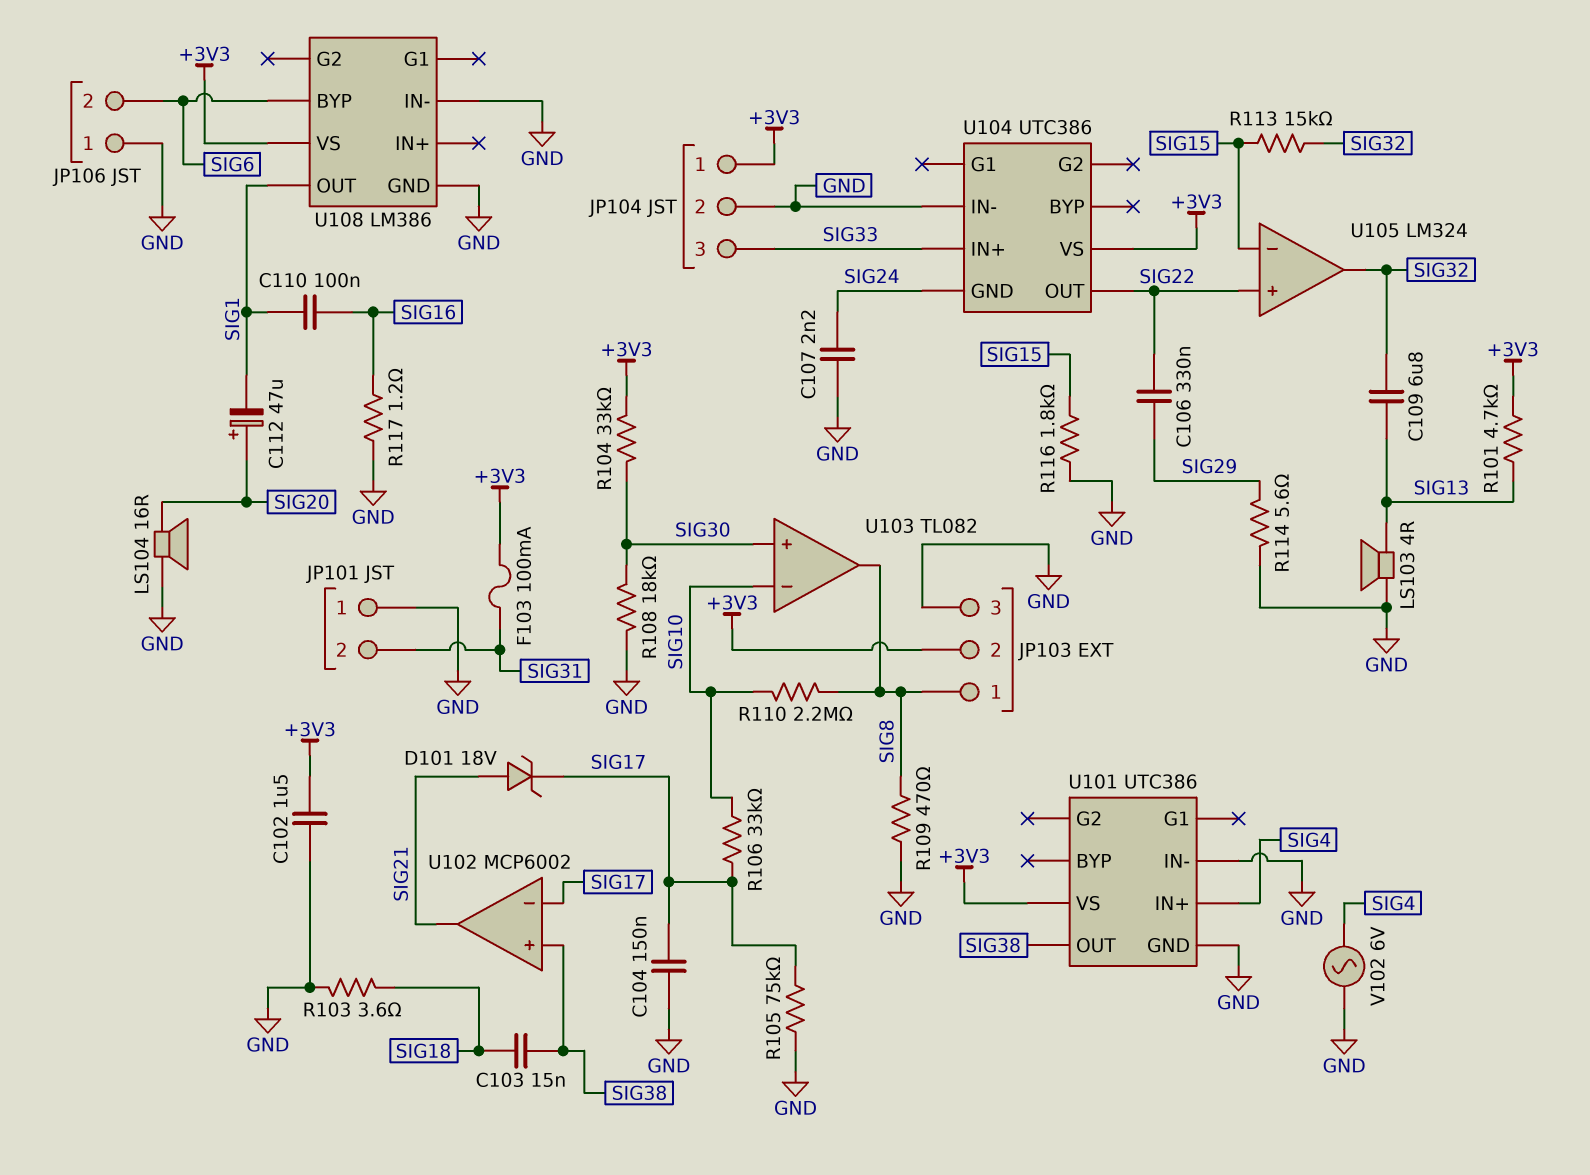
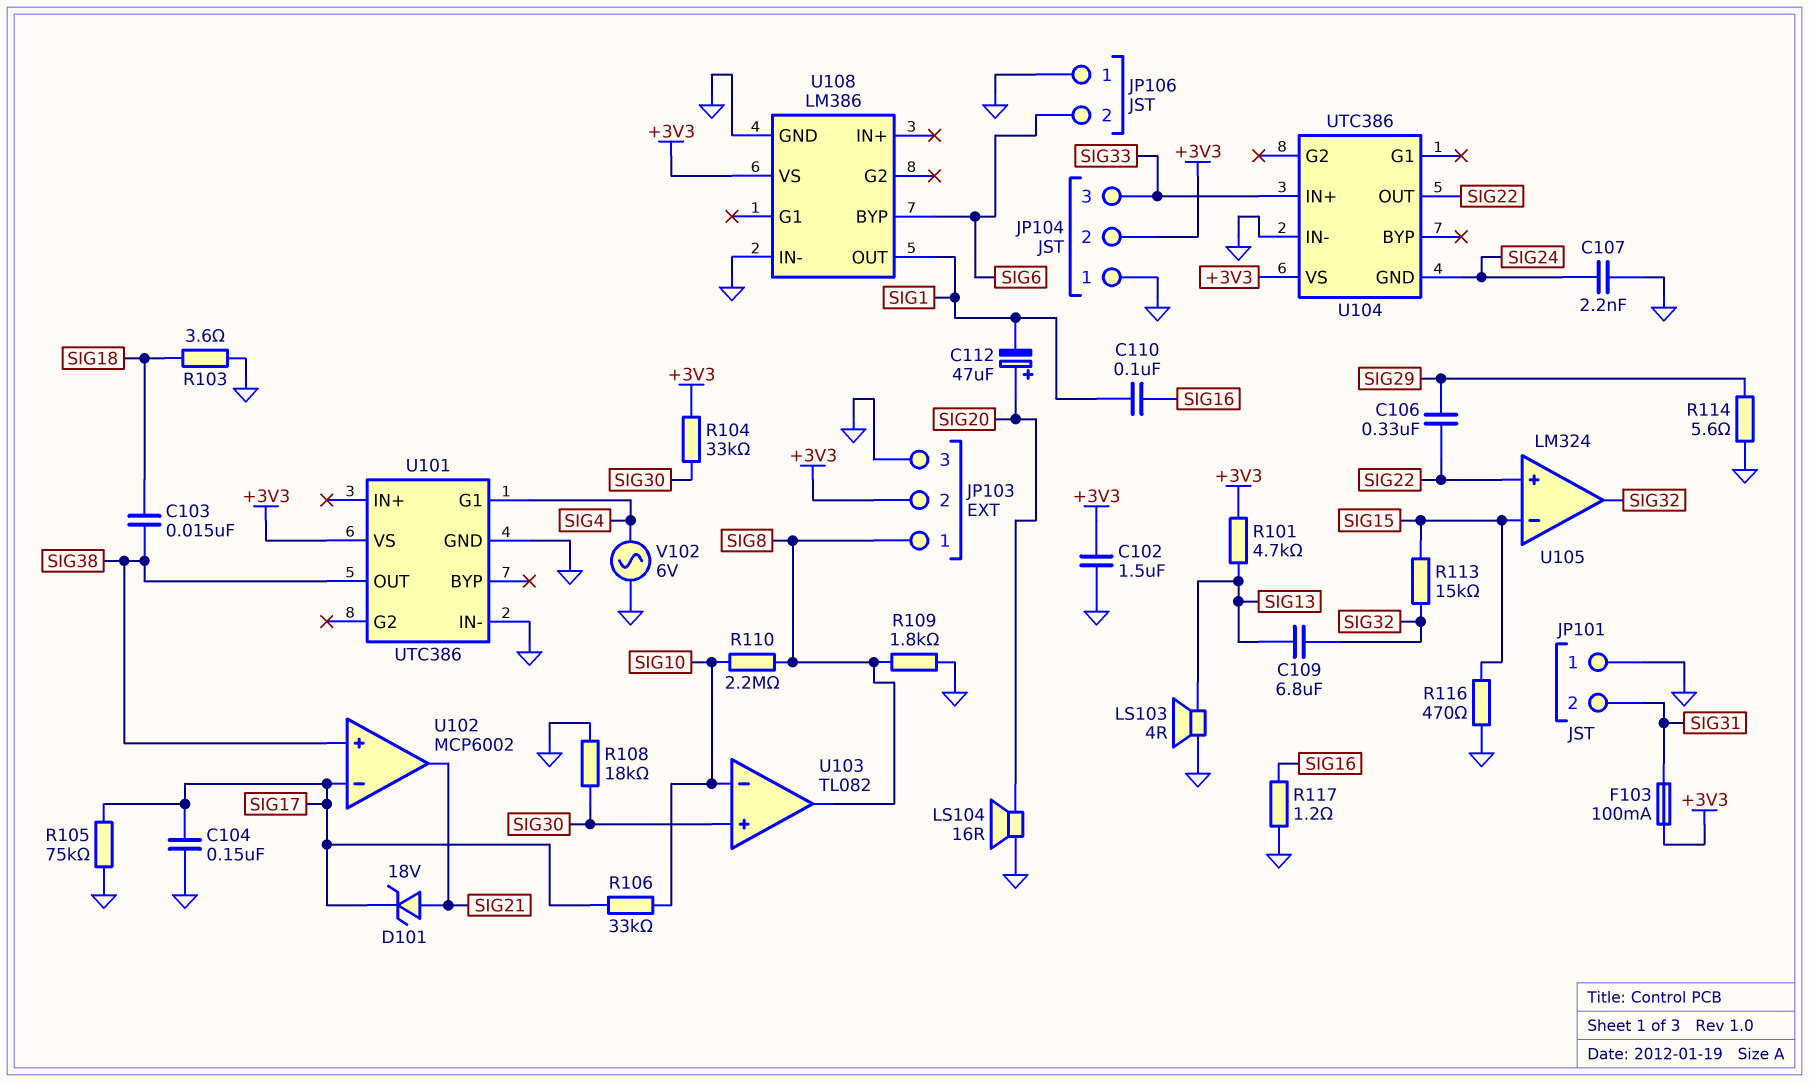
JP104 pin 1: +3V3 -> GND
JP104 pin 2: GND -> +3V3
R109: 470 (GND, SIG8) -> 1.8k (GND, SIG8)
R116: 1.8k (GND, SIG15) -> 470 (GND, SIG15)
U101 pin G1: none -> SIG4
U101 pin IN+: SIG4 -> none

